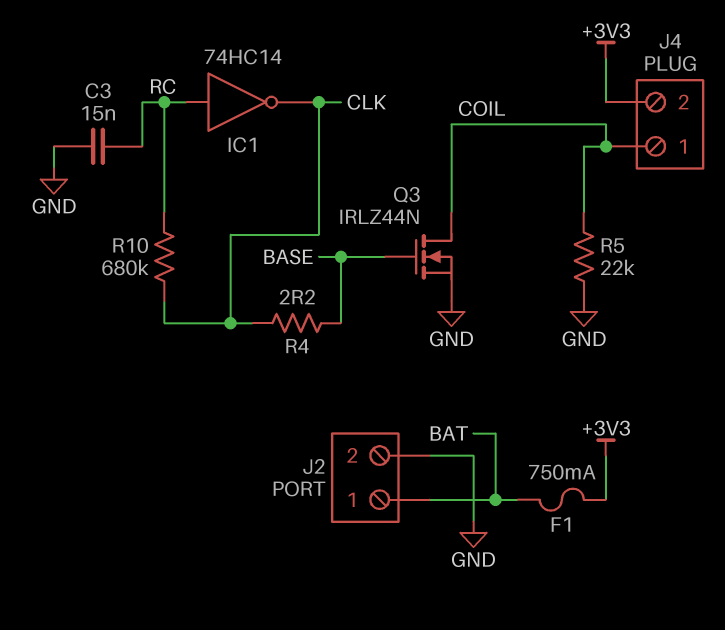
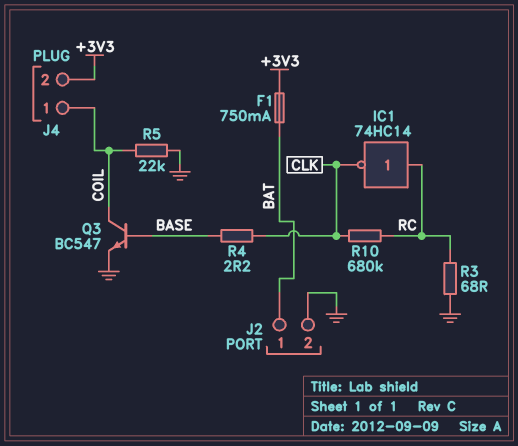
C3: 15nF (GND, RC) -> none
Q3: NMOS IRLZ44N (G BASE, D COIL, S GND) -> NPN BC547 (B BASE, C COIL, E GND)
R3: none -> 68 (GND, RC)

